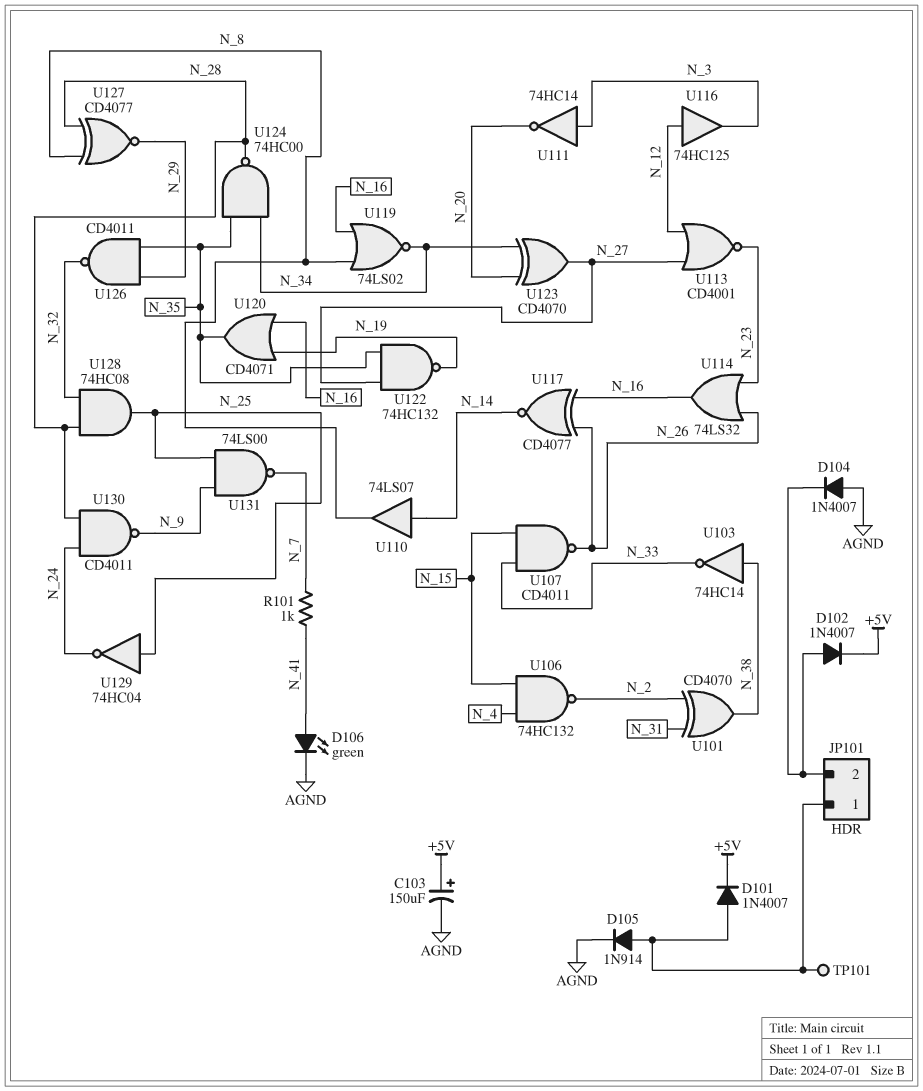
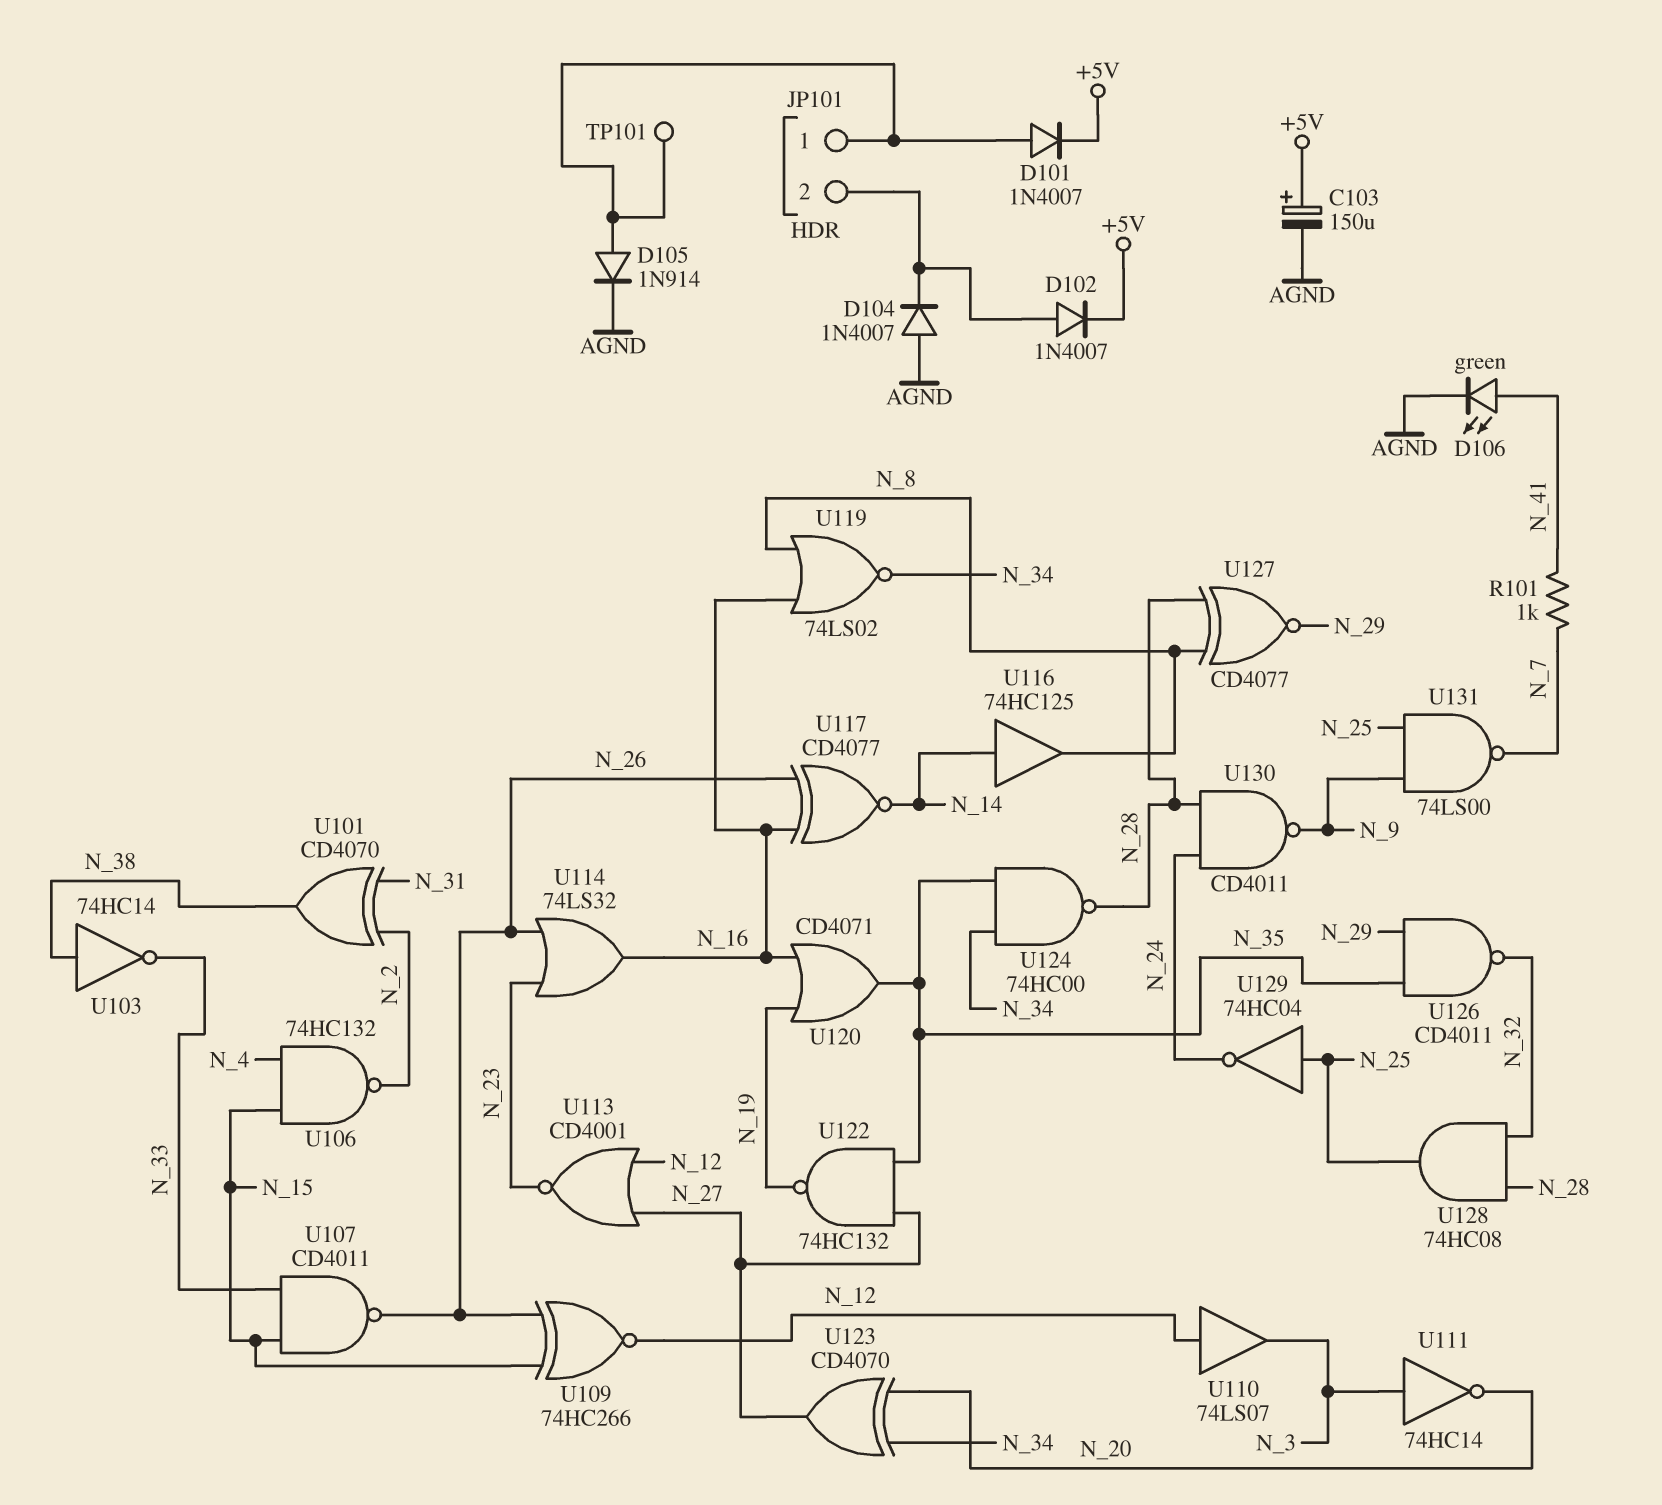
U109: none -> XNOR 74HC266 (in N_15, in N_26, out N_12)
U110: buffer 74LS07 (in N_14, out N_8) -> buffer 74LS07 (in N_12, out N_3)
U116: buffer 74HC125 (in N_12, out N_3) -> buffer 74HC125 (in N_14, out N_8)

